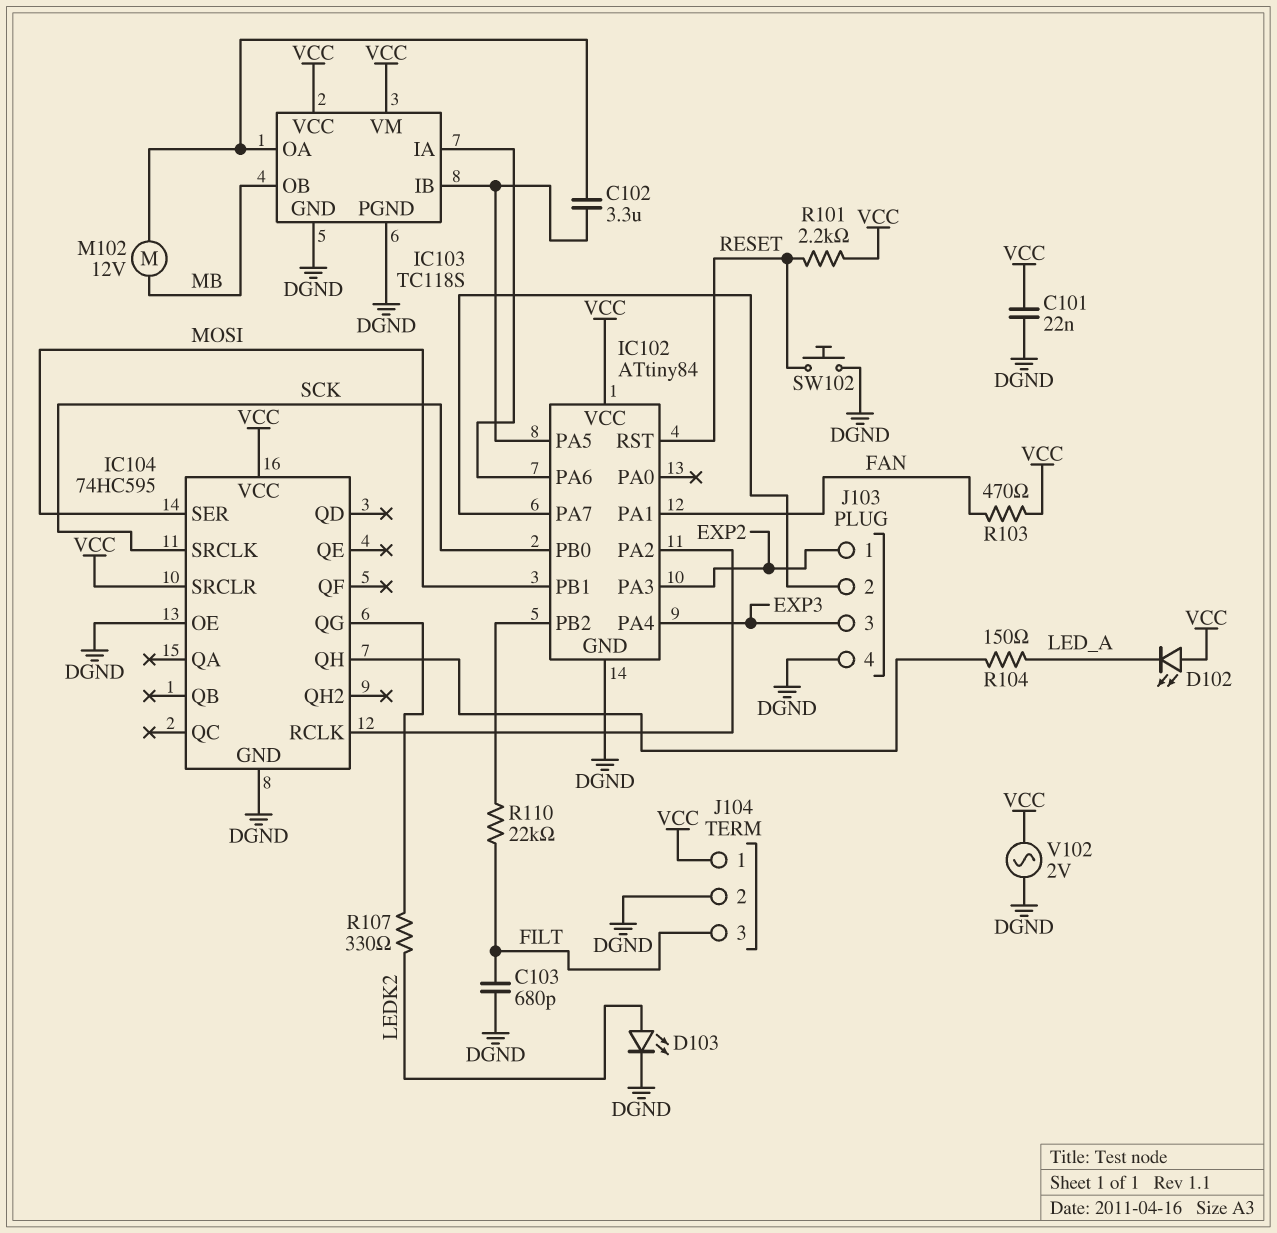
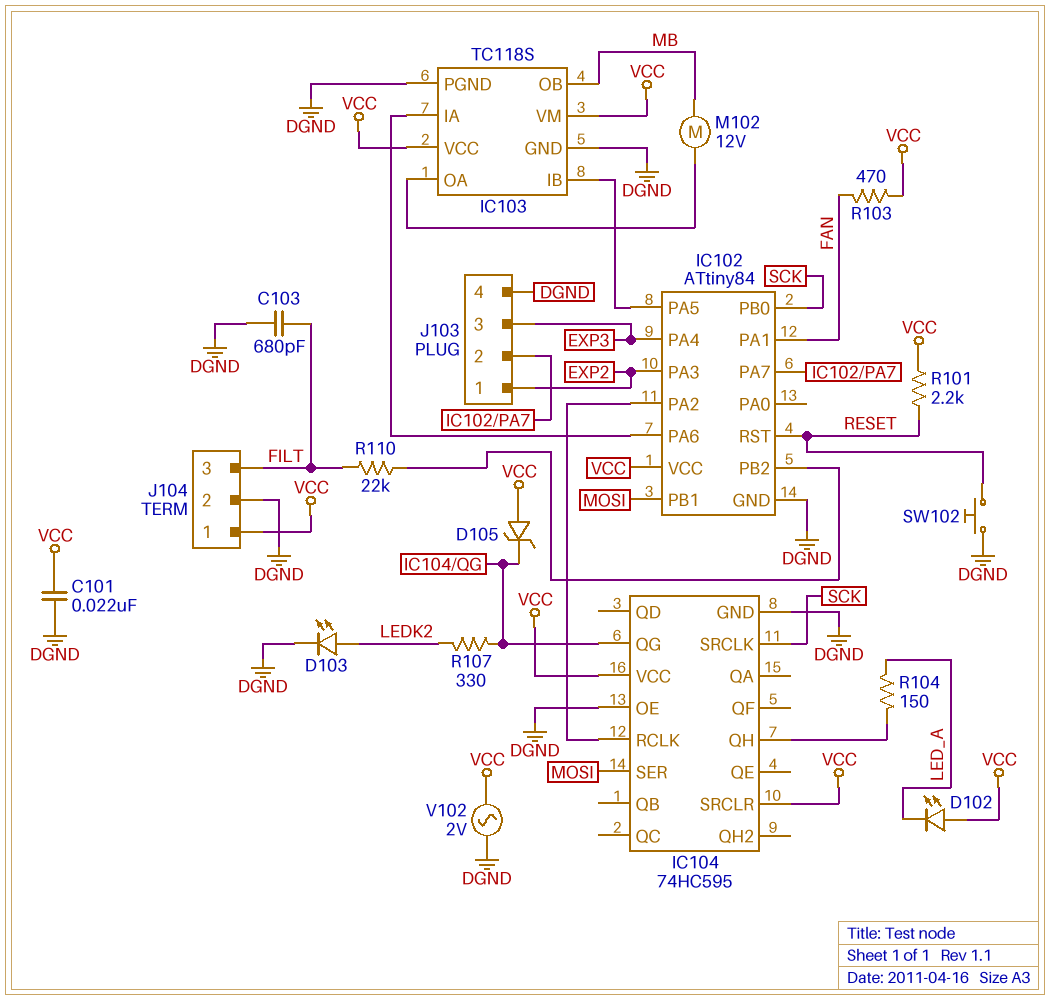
C102: 3.3uF (IC102/PA5, IC103/OA) -> none
D105: none -> zener (A VCC, K IC104/QG)

